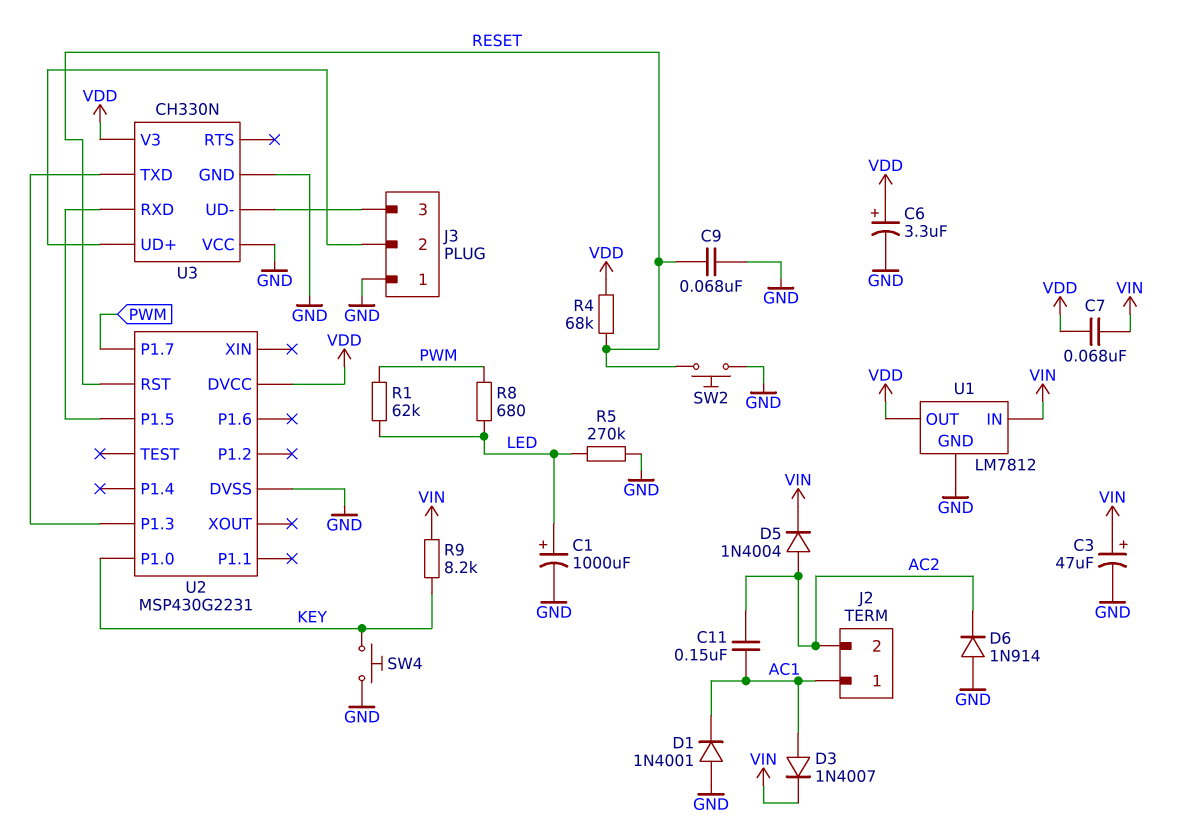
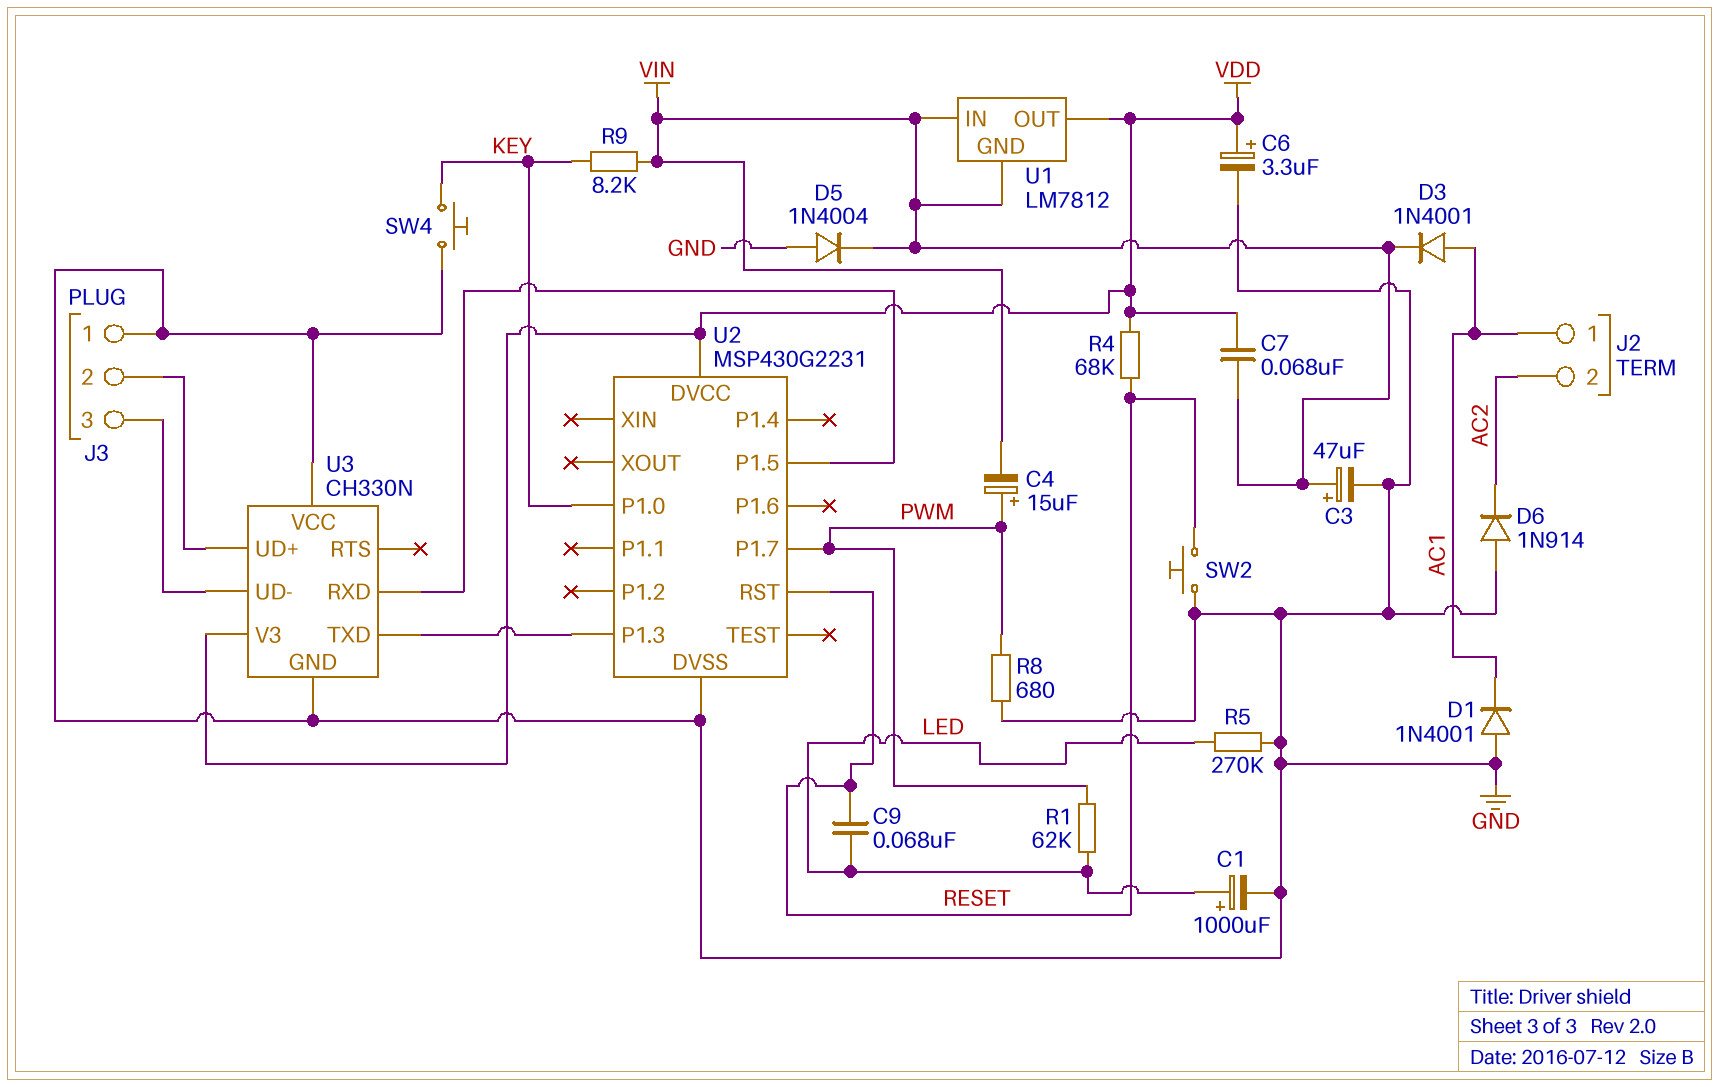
C4: none -> 15uF (plus PWM, minus VIN)
C9: 68nF (GND, RESET) -> 68nF (LED, RESET)
C11: 150nF (AC1, AC2) -> none
D3: diode 1N4007 (A AC1, K VIN) -> diode 1N4001 (A AC1, K VIN)
D5: diode 1N4004 (A AC2, K VIN) -> diode 1N4004 (A GND, K VIN)
R8: 680 (LED, PWM) -> 680 (GND, PWM)
U1 pin GND: GND -> VIN

